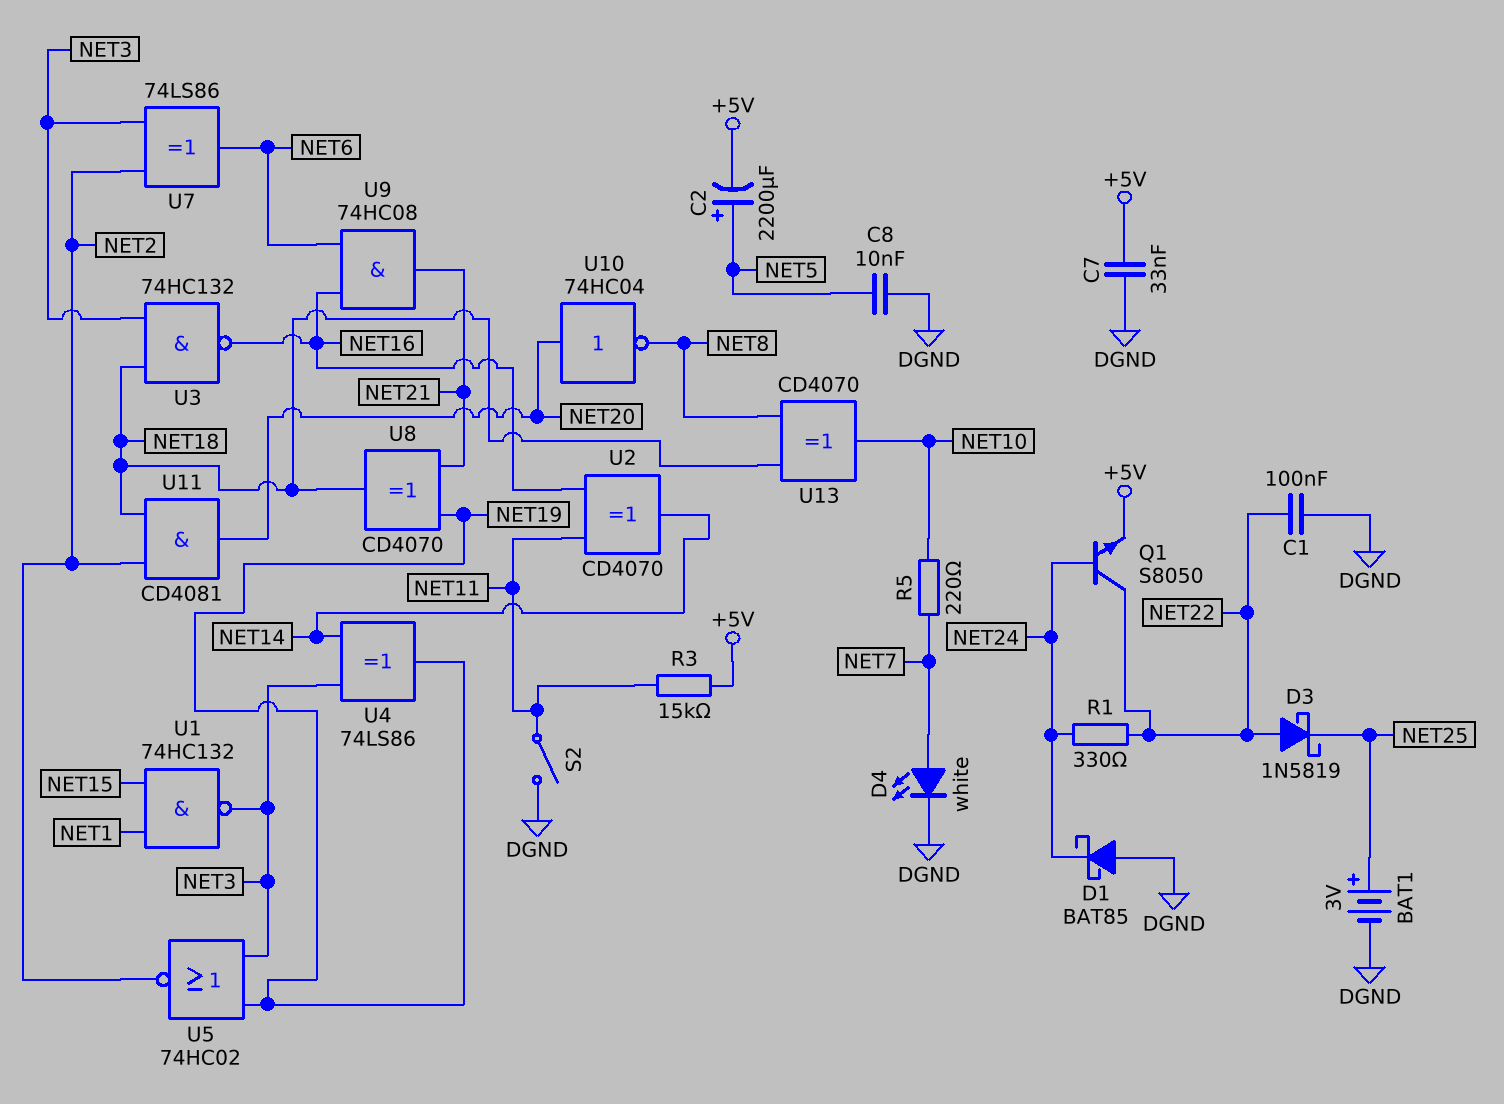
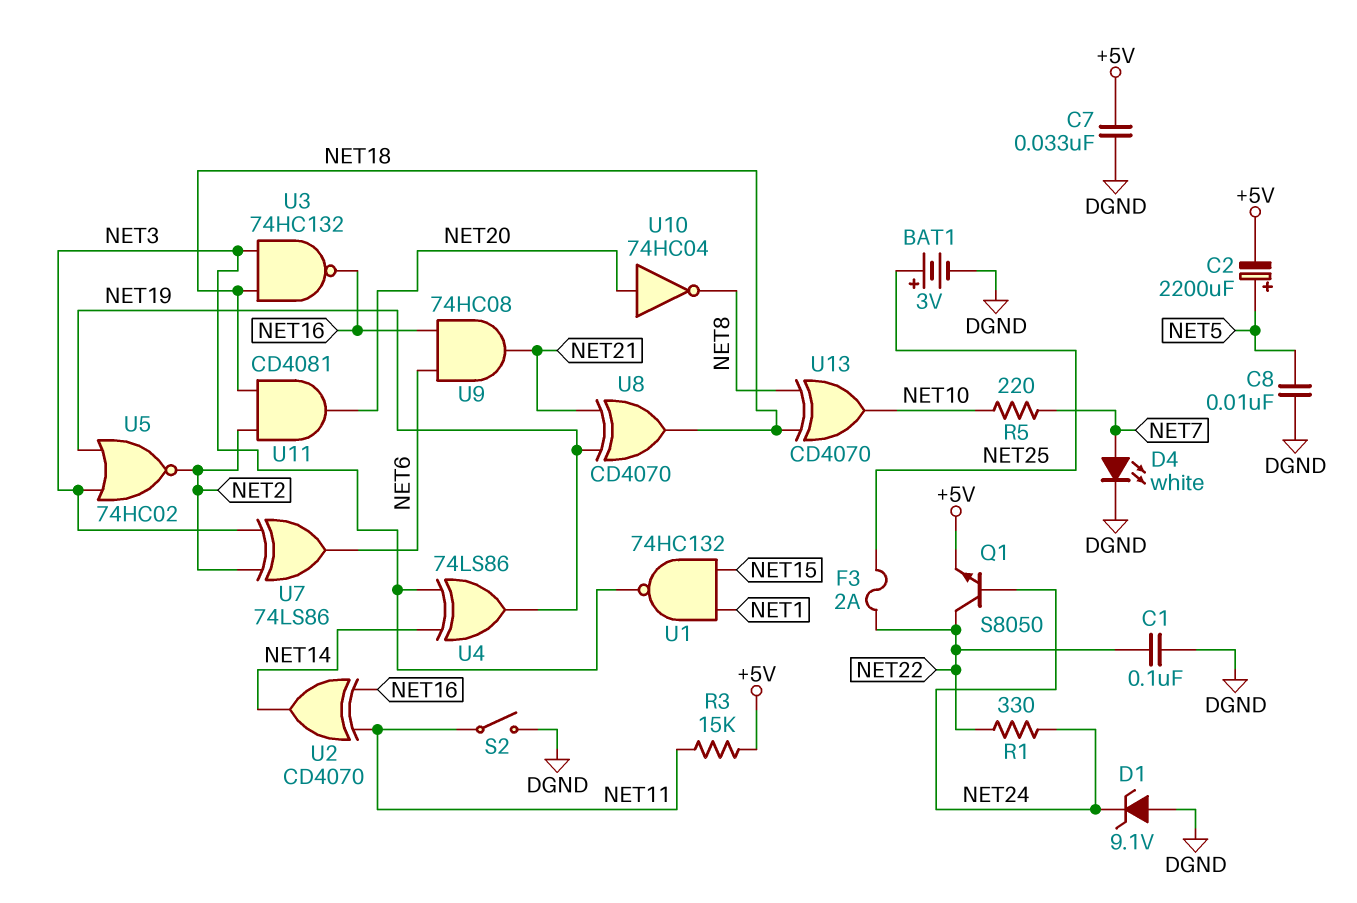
D1: schottky BAT85 (A DGND, K NET24) -> zener 9.1V (A DGND, K NET24)
D3: schottky 1N5819 (A NET22, K NET25) -> none
F3: none -> 2A (NET22, NET25)

